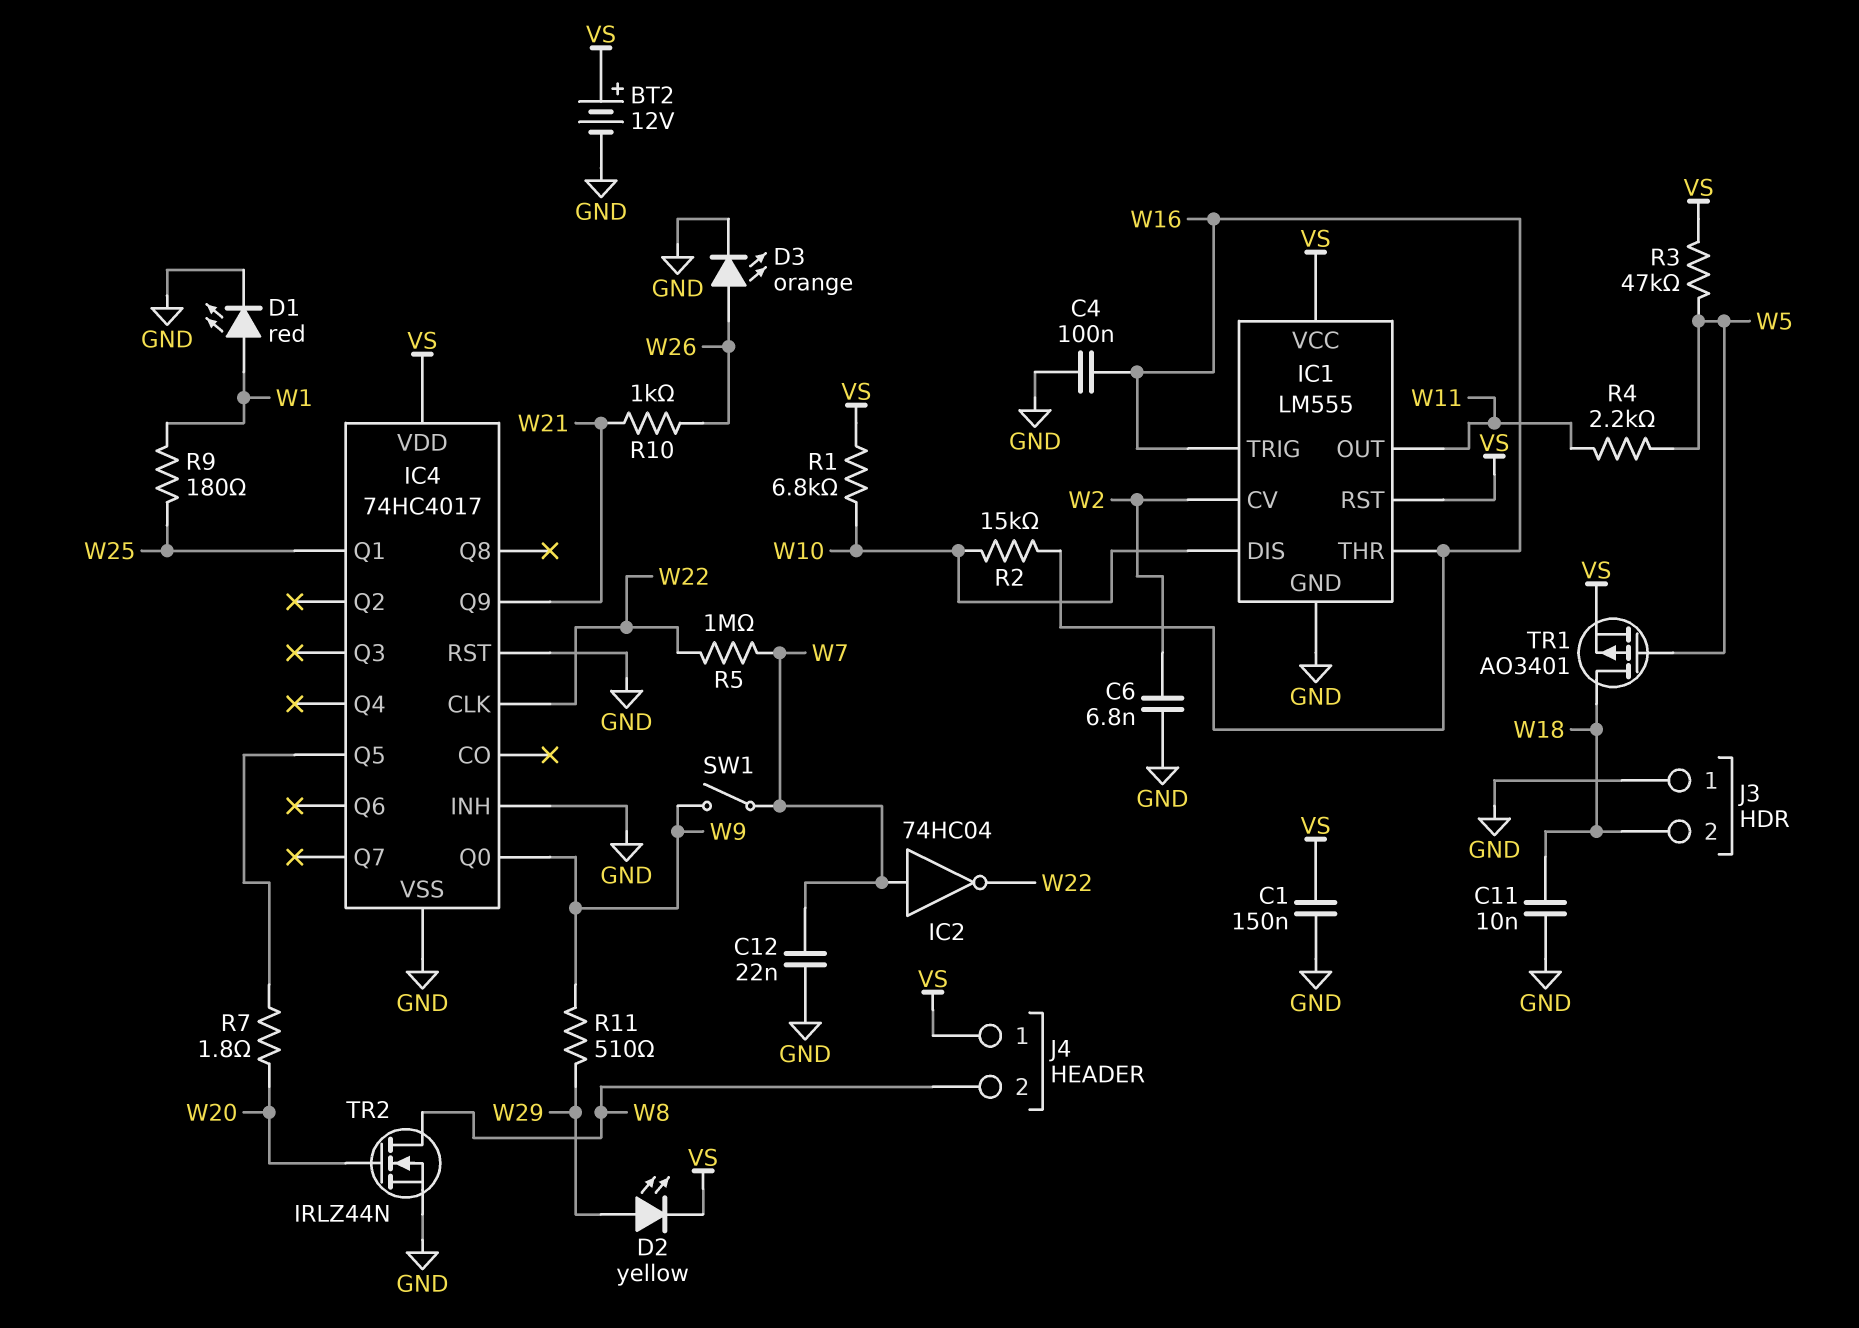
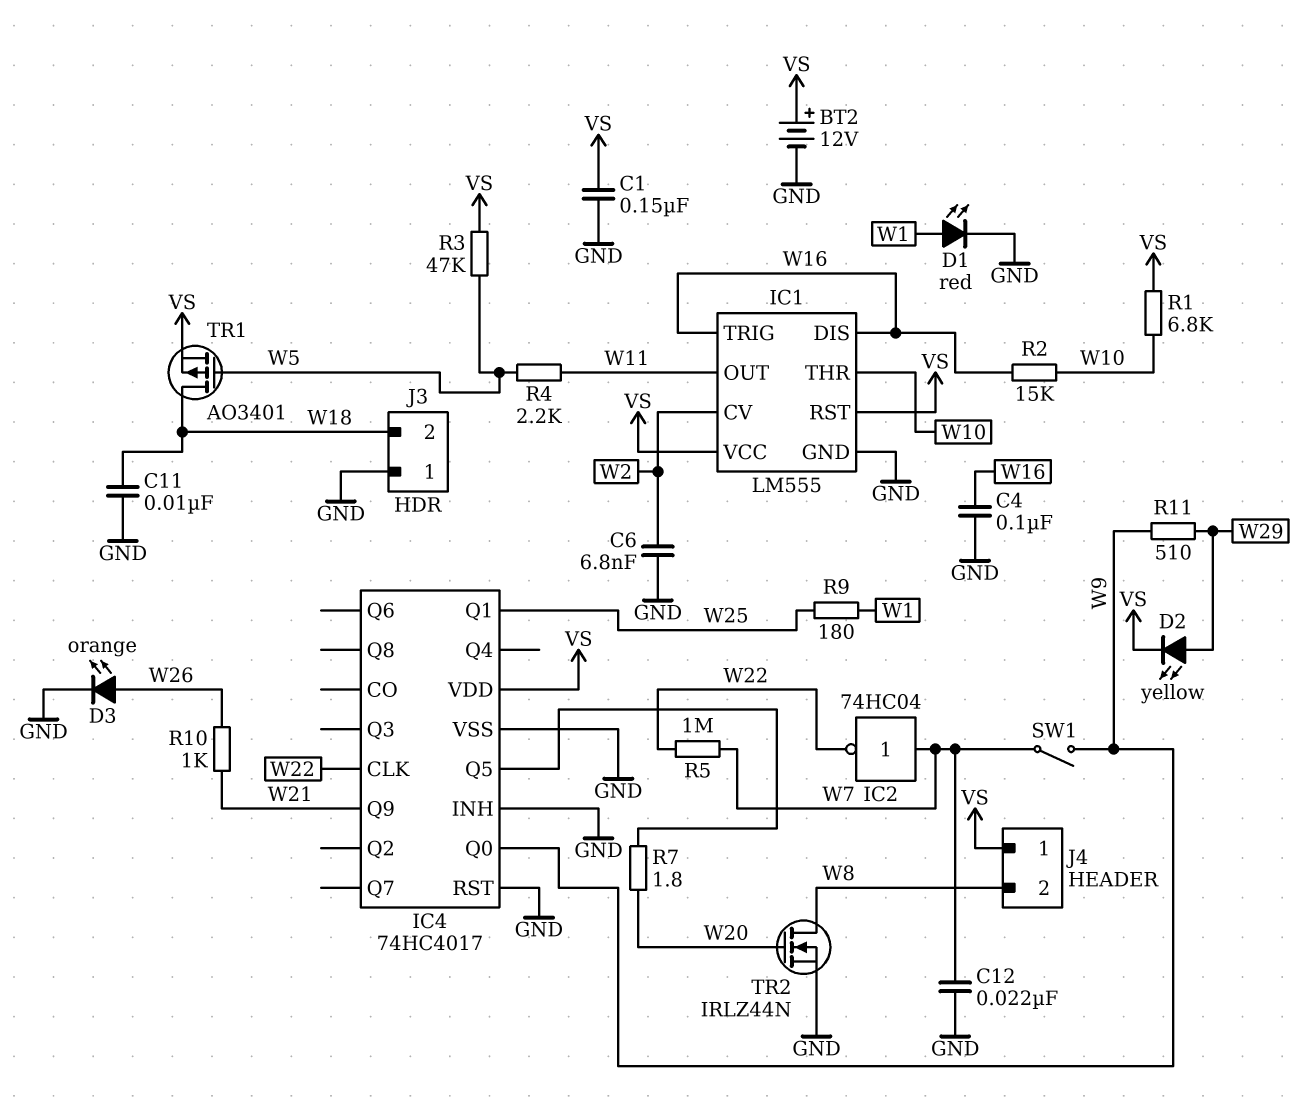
IC1 pin DIS: W10 -> W16
IC1 pin THR: W16 -> W10

